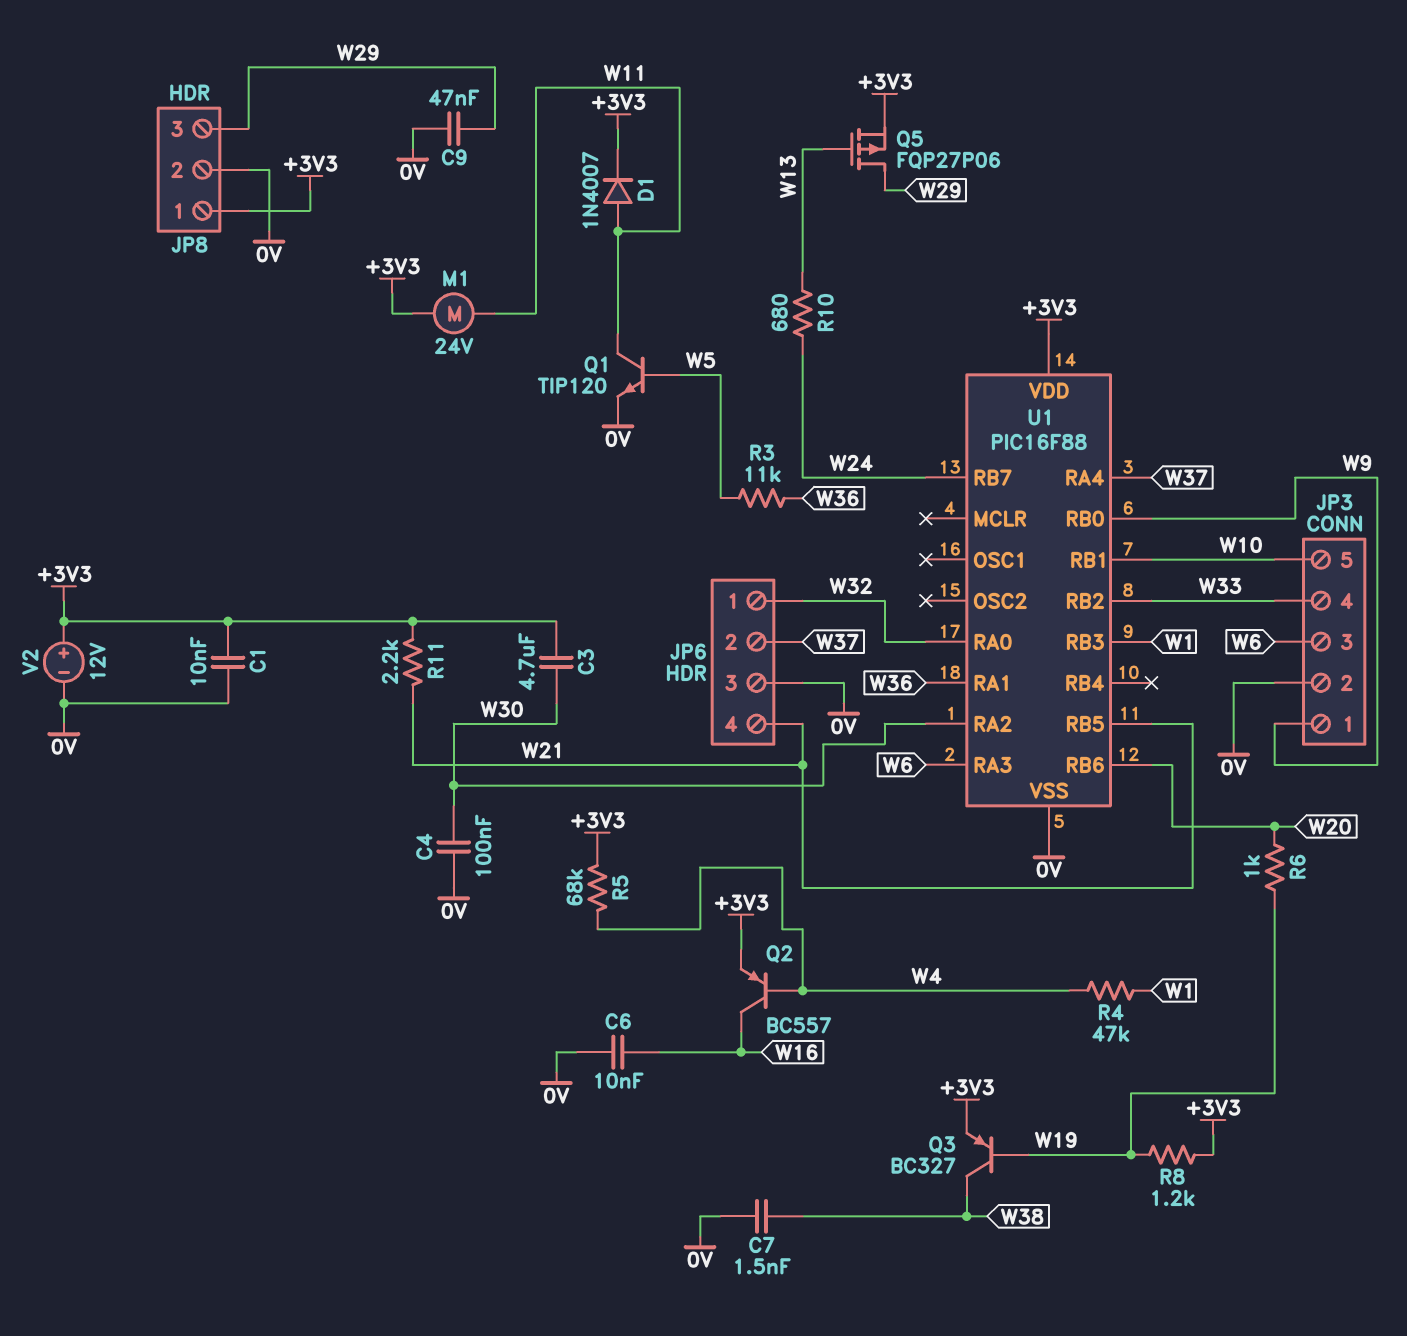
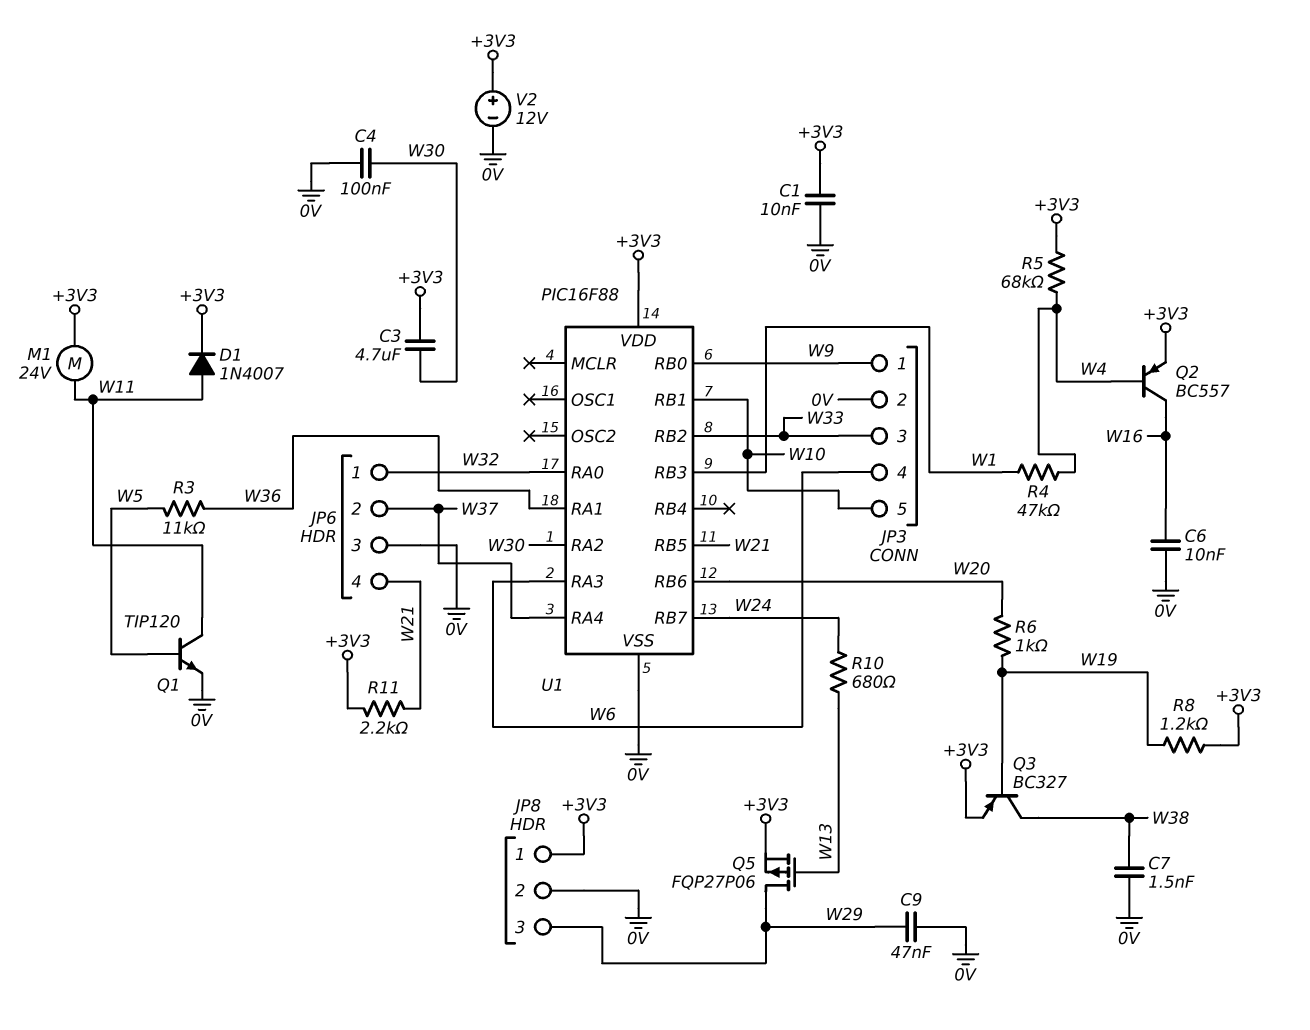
JP3 pin 3: W6 -> W33
JP3 pin 4: W33 -> W6

